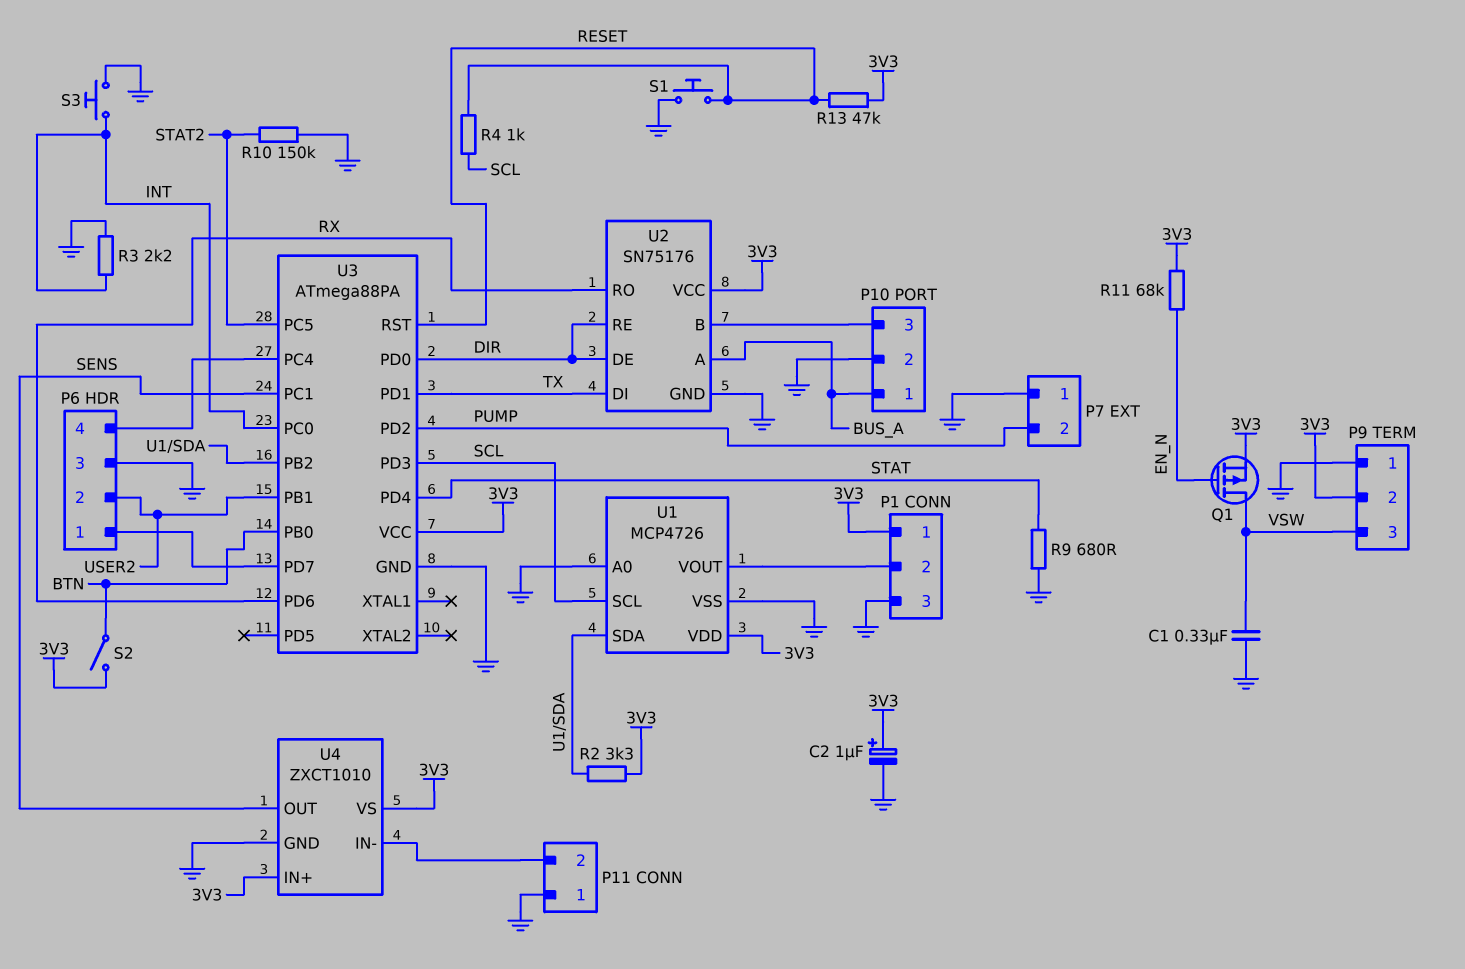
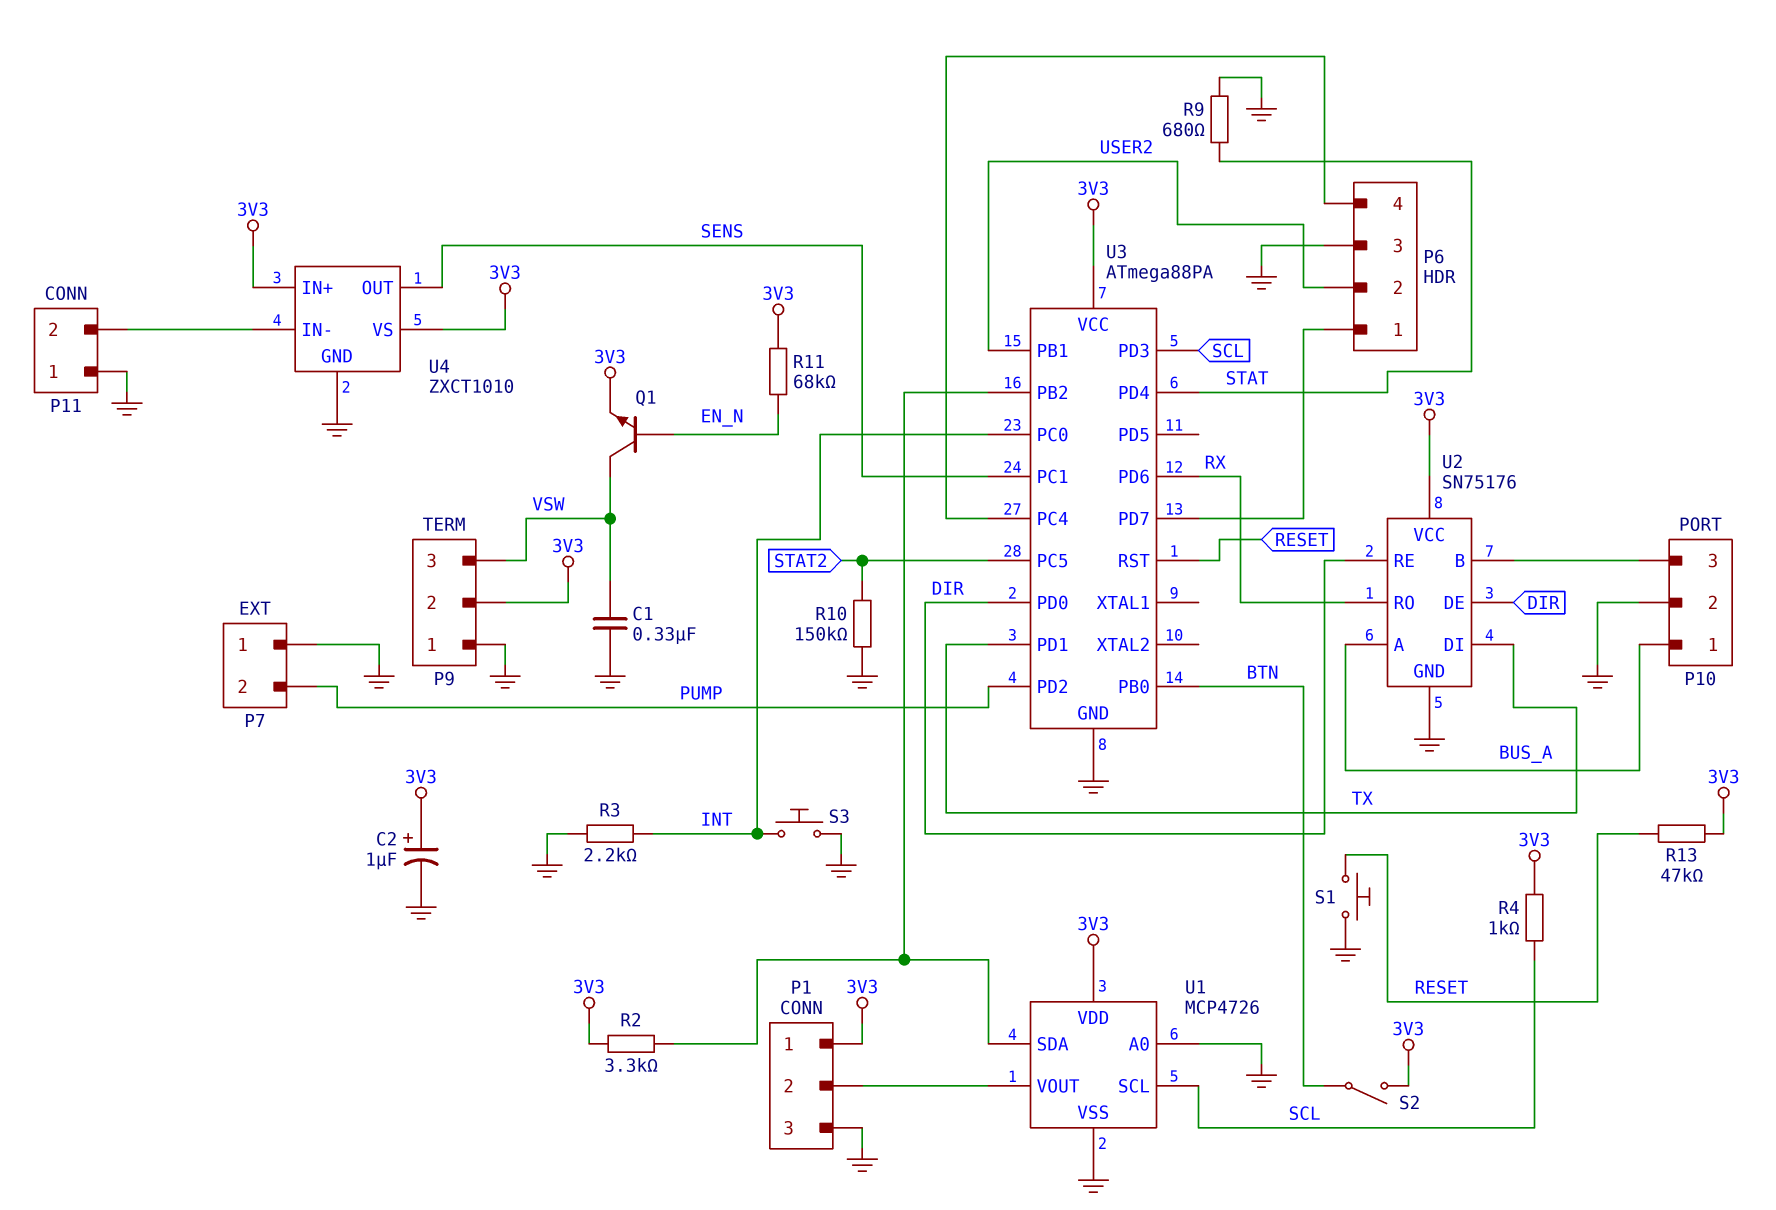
Q1: PMOS (G EN_N, D VSW, S 3V3) -> NPN (B EN_N, C VSW, E 3V3)
R4: 1k (RESET, SCL) -> 1k (3V3, SCL)

